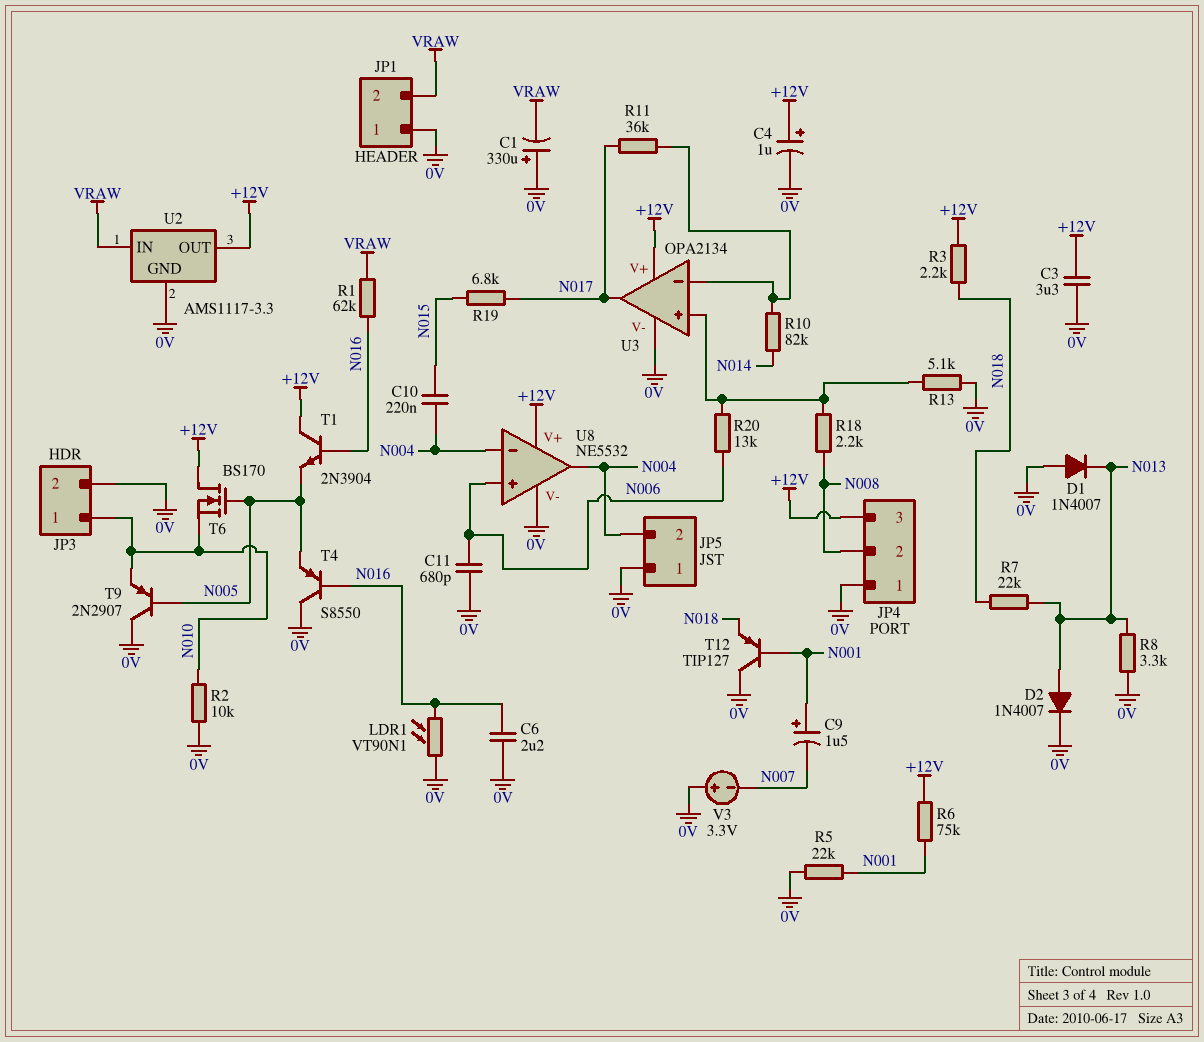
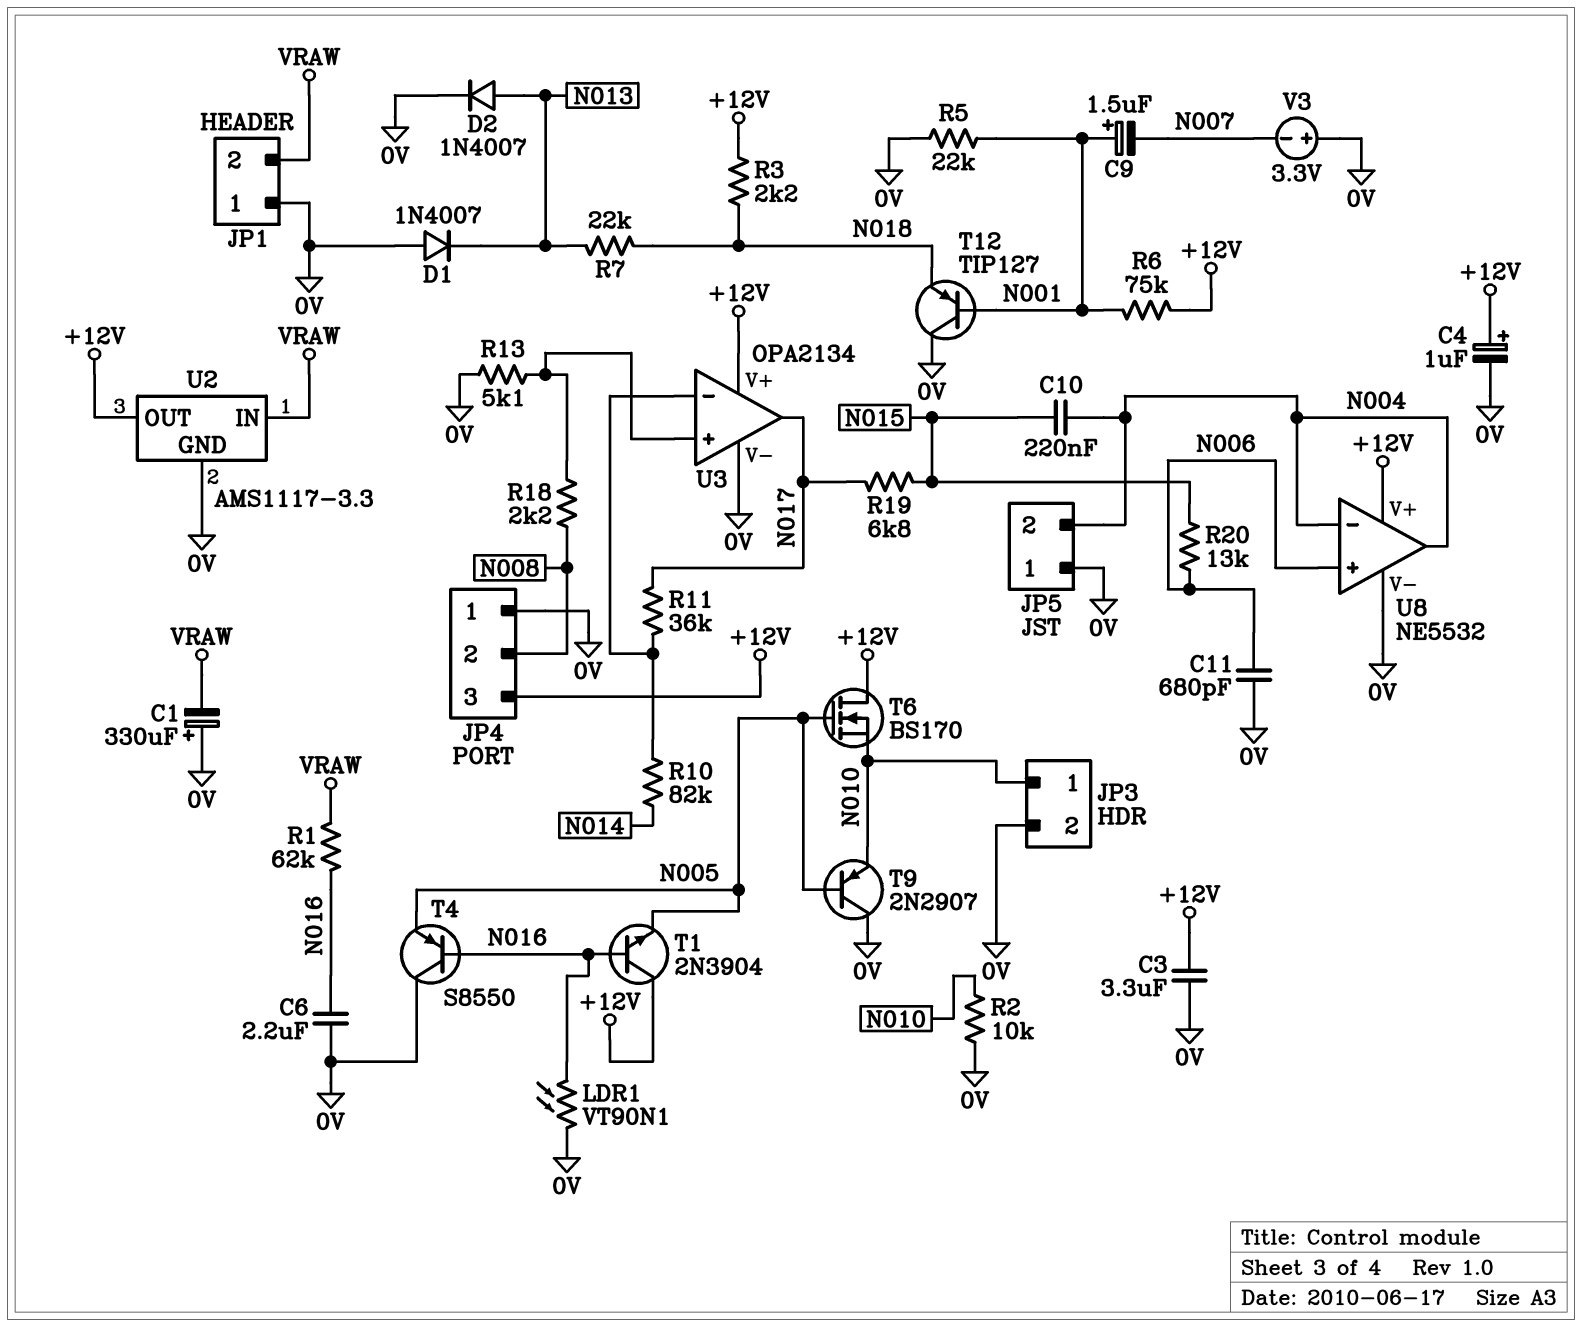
R8: 3.3k (0V, N013) -> none
R20: 13k (N006, U3/in+) -> 13k (N006, N015)

